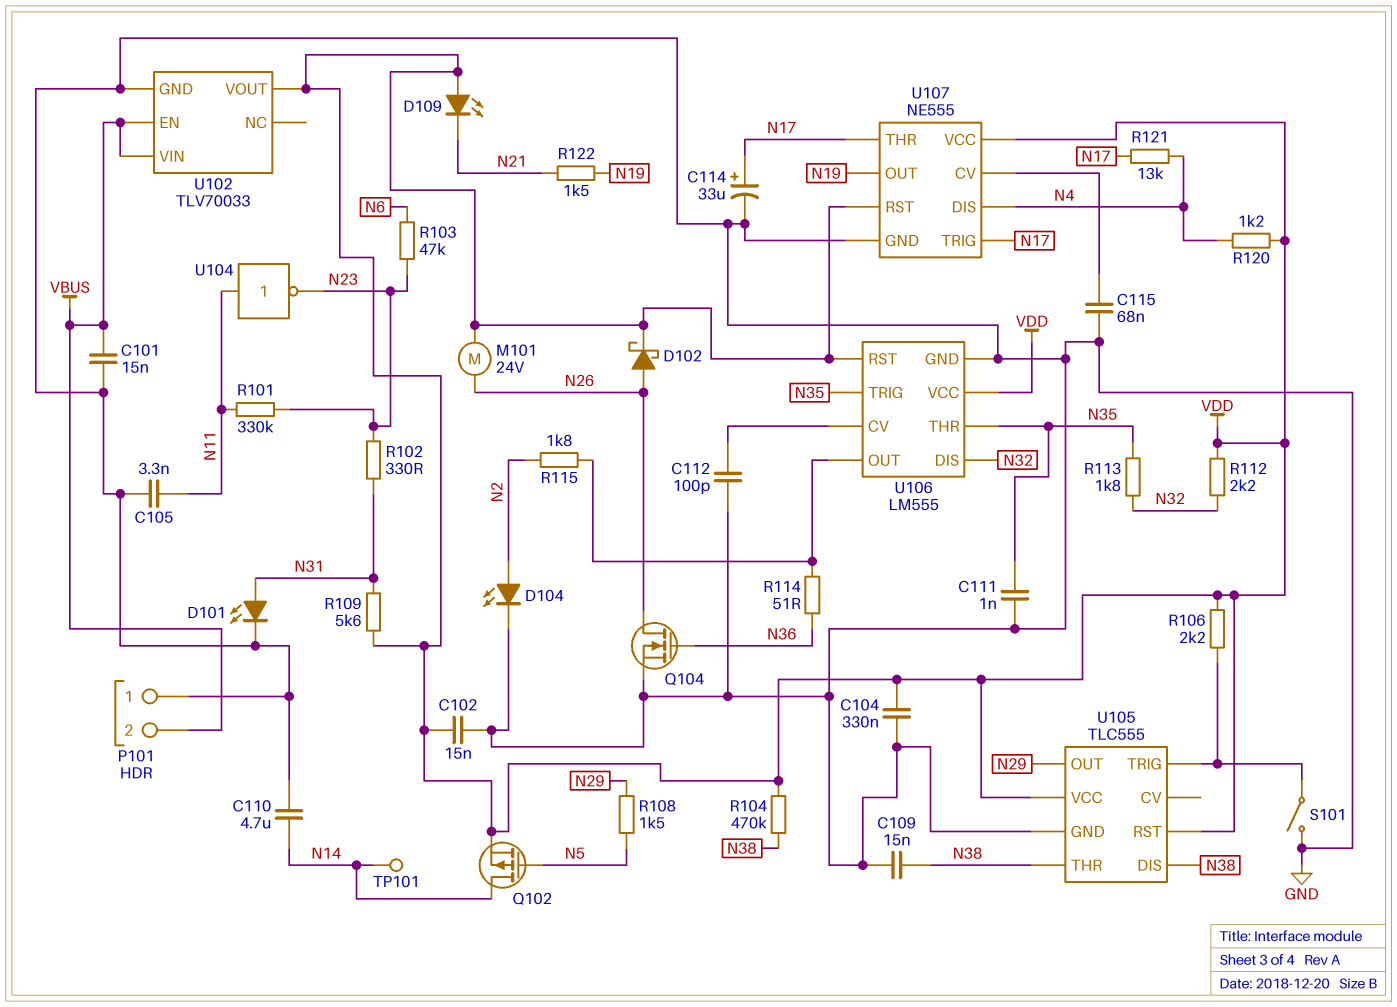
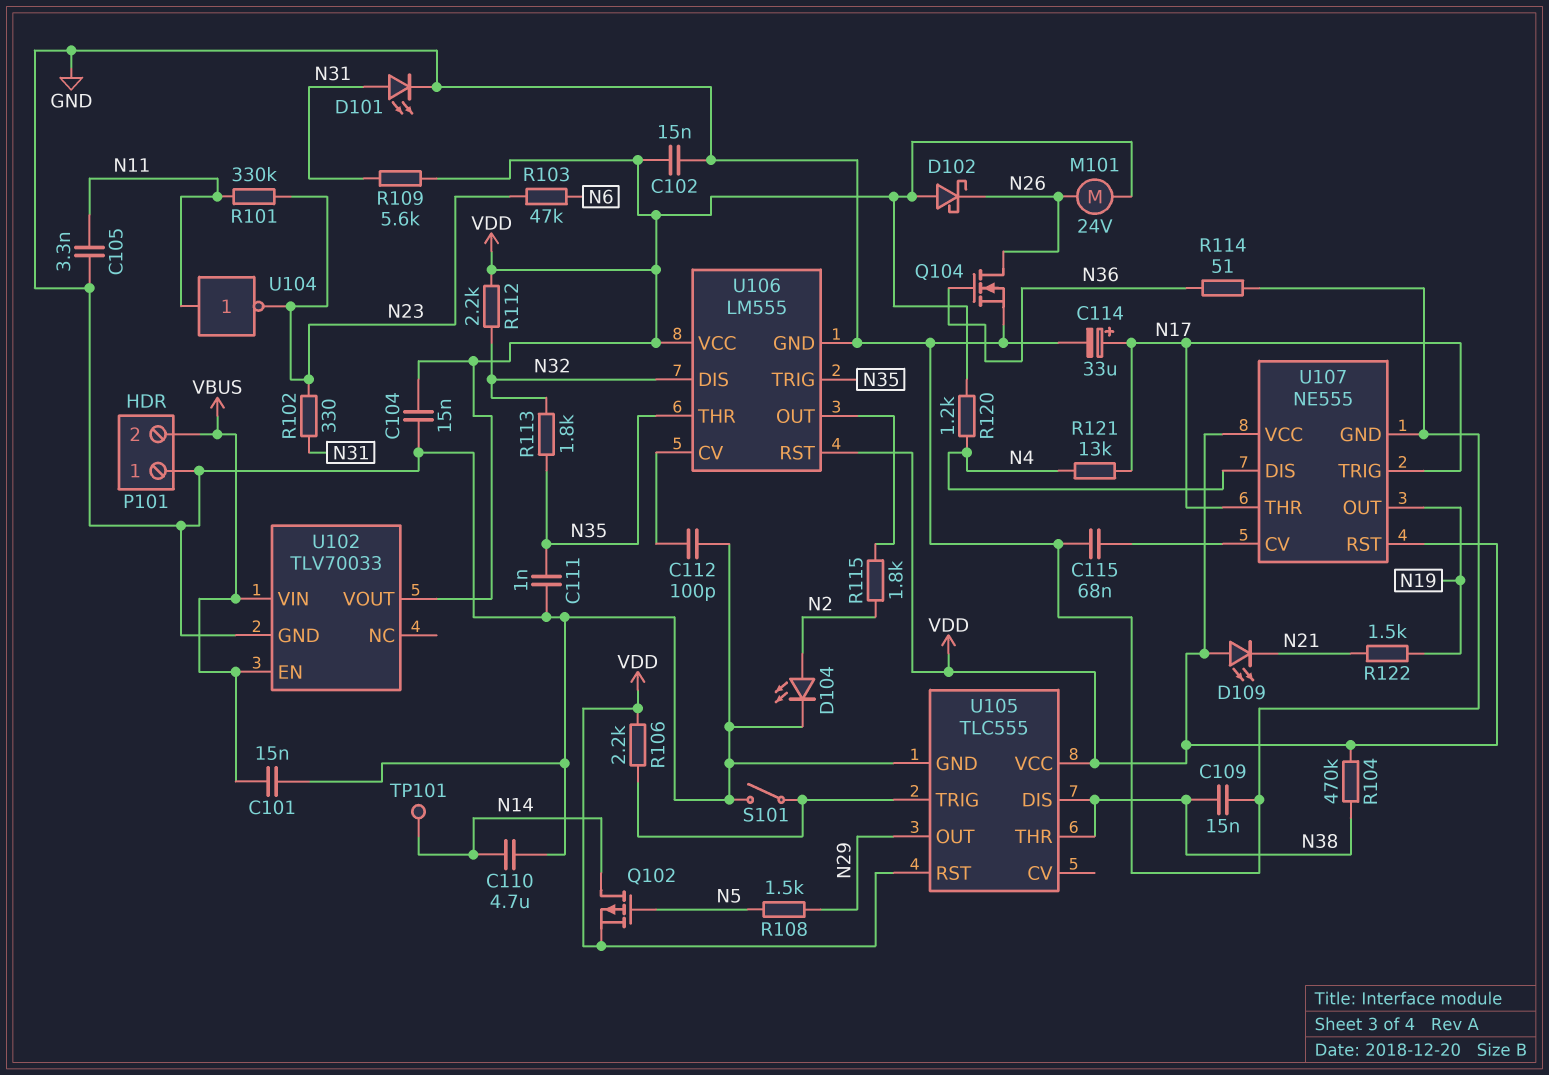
C104: 330nF (GND, VDD) -> 15nF (GND, VDD)
D102: schottky (A N26, K VDD) -> schottky (A VDD, K N26)
R114: 51 (N36, U106/OUT) -> 51 (GND, N36)

